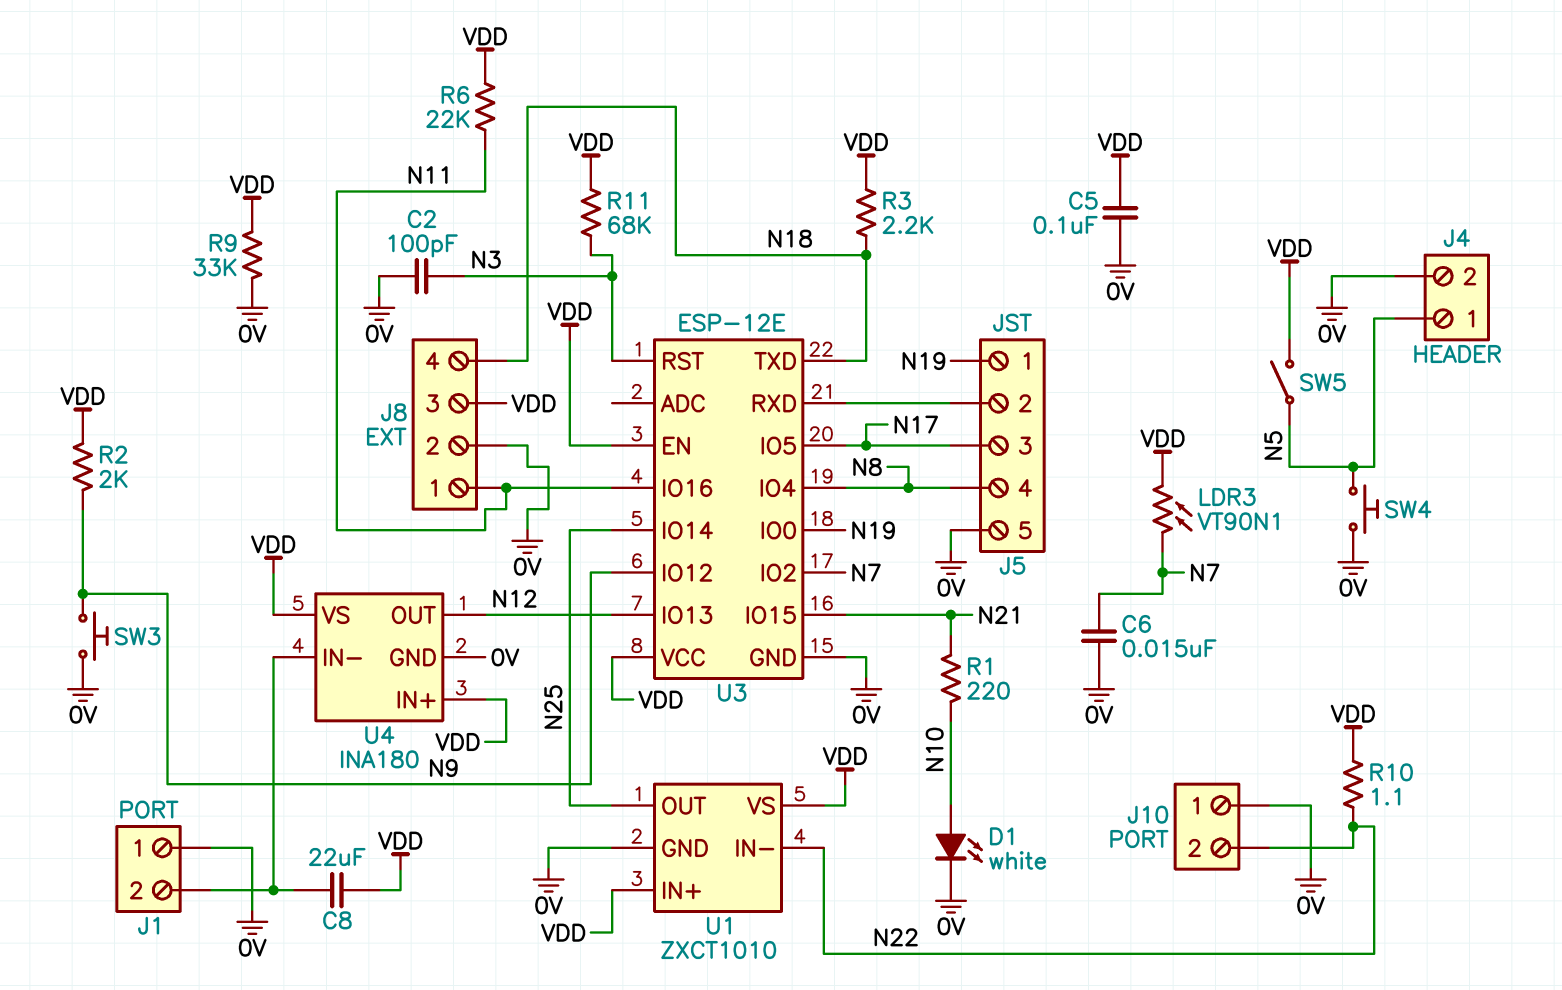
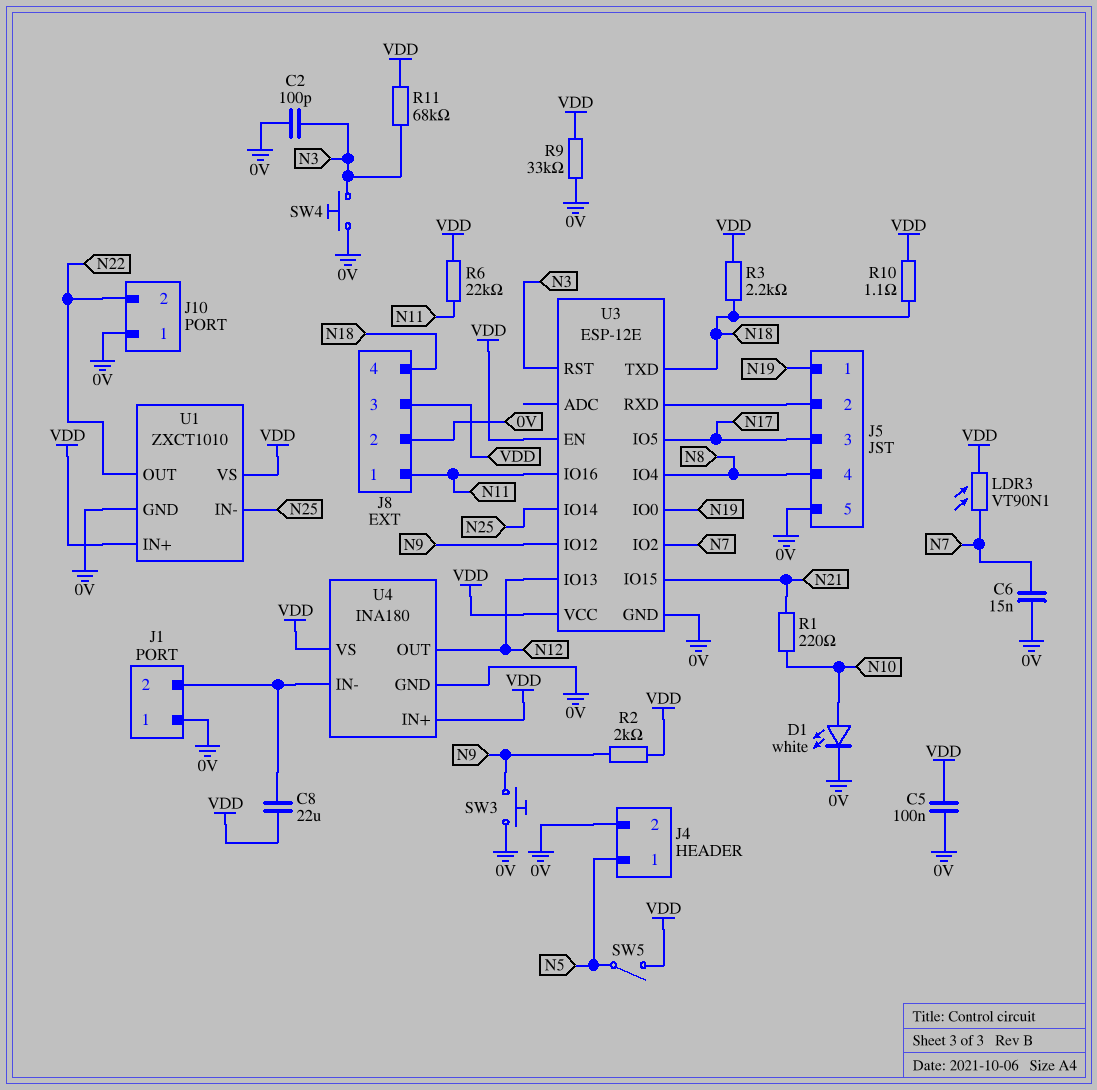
R10: 1.1 (N22, VDD) -> 1.1 (N18, VDD)
SW4: button (0V, N5) -> button (0V, N3)
U1 pin IN-: N22 -> N25
U1 pin OUT: N25 -> N22

